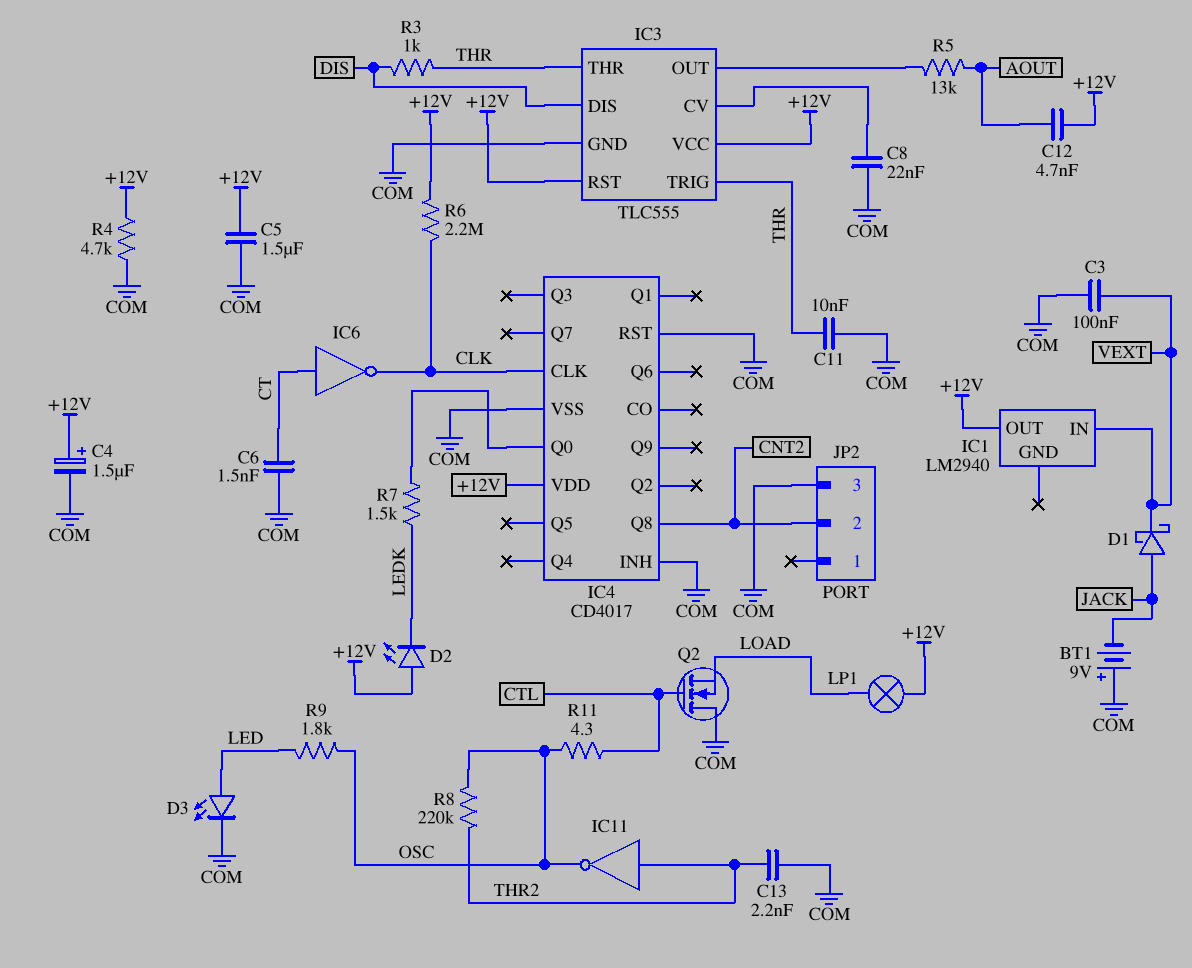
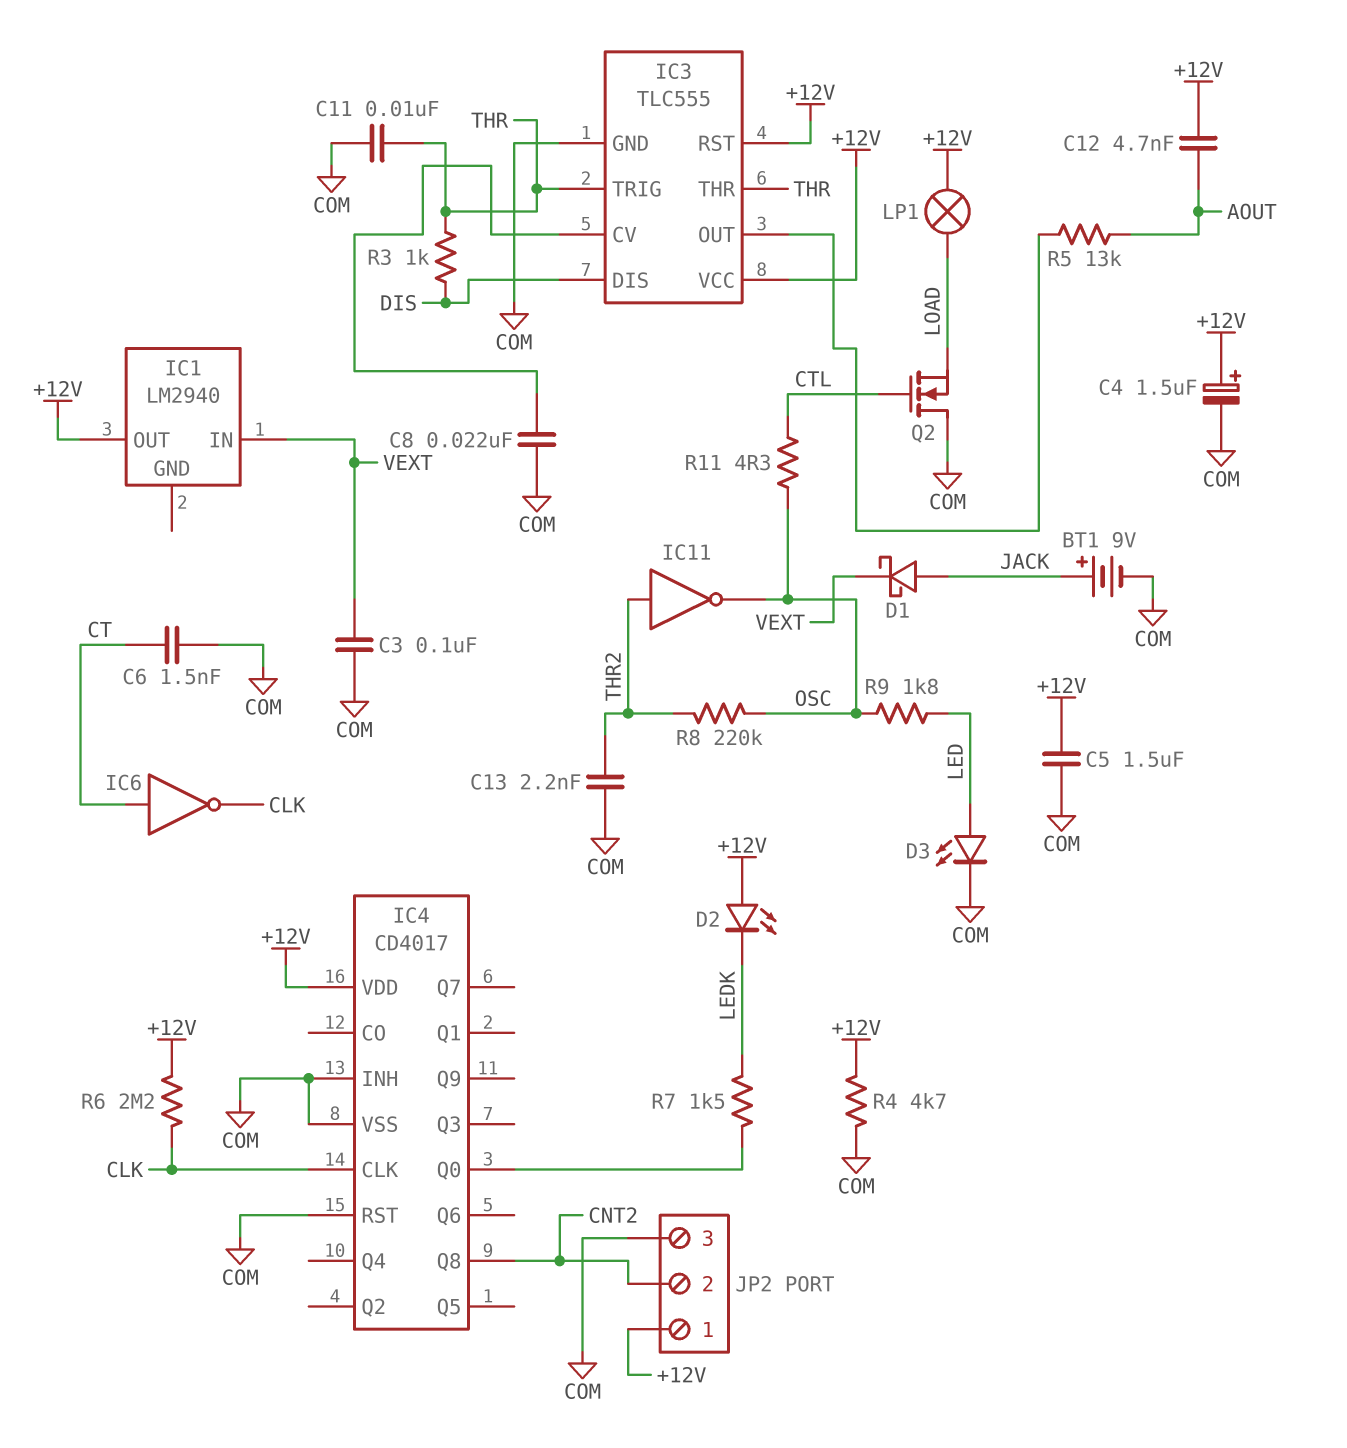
BT1: 9V (plus COM, minus JACK) -> 9V (plus JACK, minus COM)
JP2 pin 1: none -> +12V

